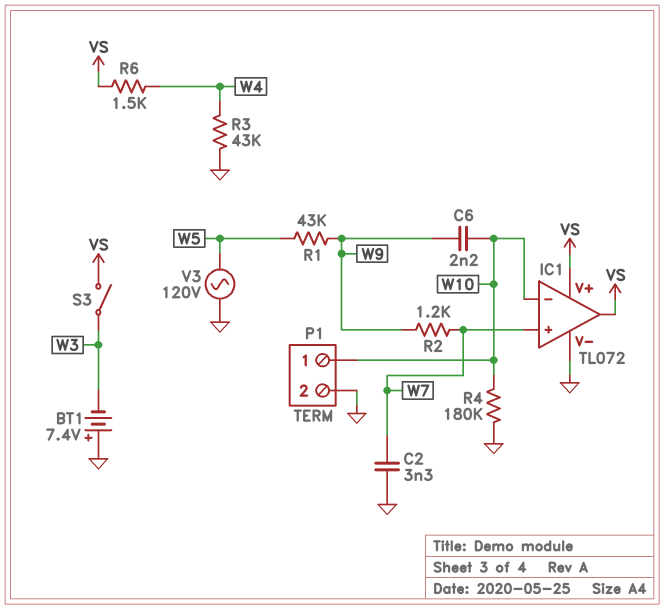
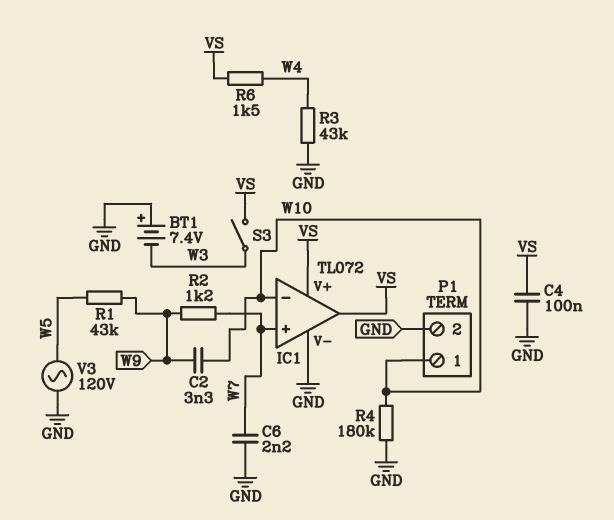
C2: 3.3nF (GND, W7) -> 3.3nF (W9, W10)
C4: none -> 100nF (GND, VS)
C6: 2.2nF (W9, W10) -> 2.2nF (GND, W7)

